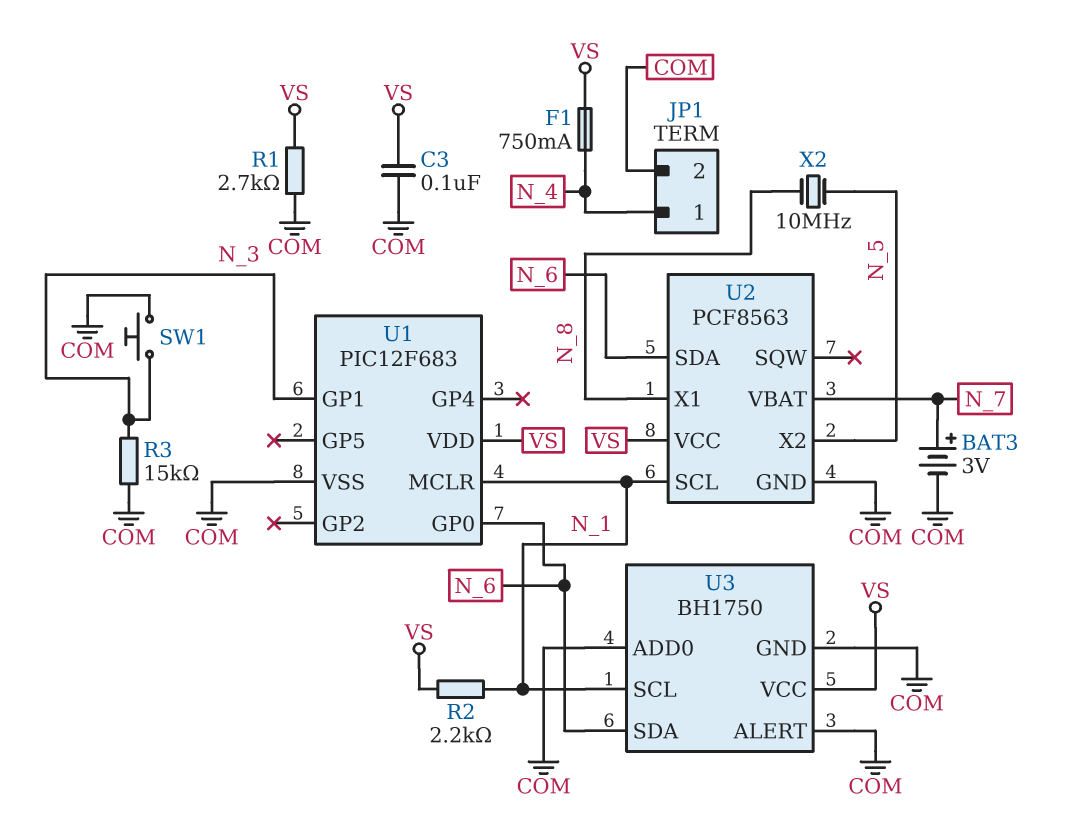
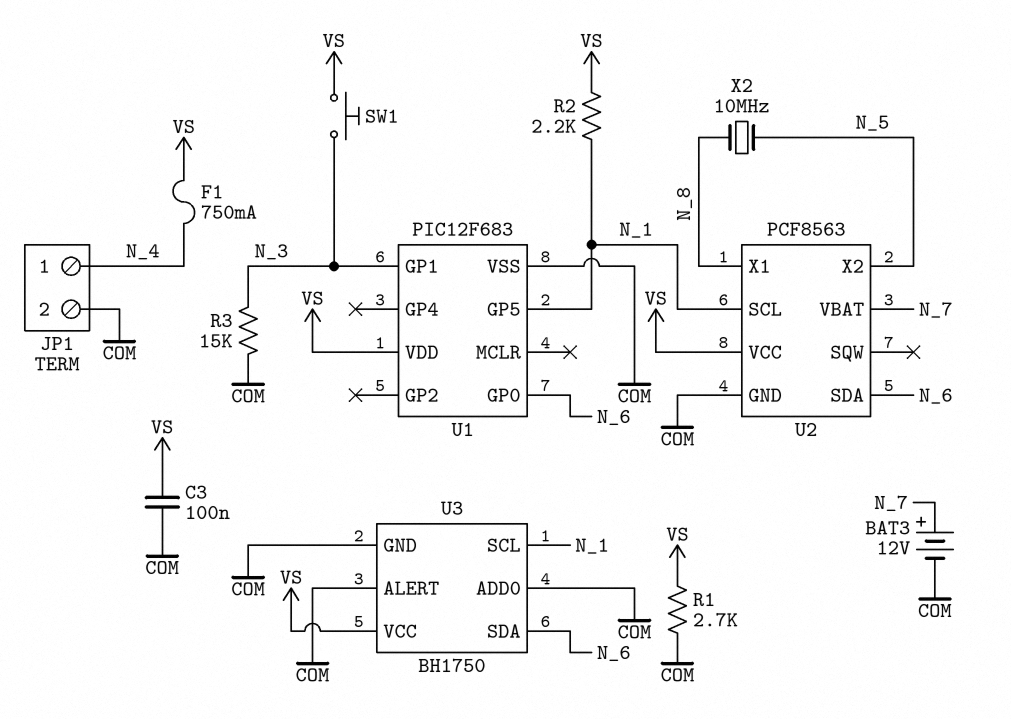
BAT3: 3V (plus N_7, minus COM) -> 12V (plus N_7, minus COM)
SW1: button (COM, N_3) -> button (N_3, VS)
U1 pin GP5: none -> N_1
U1 pin MCLR: N_1 -> none

